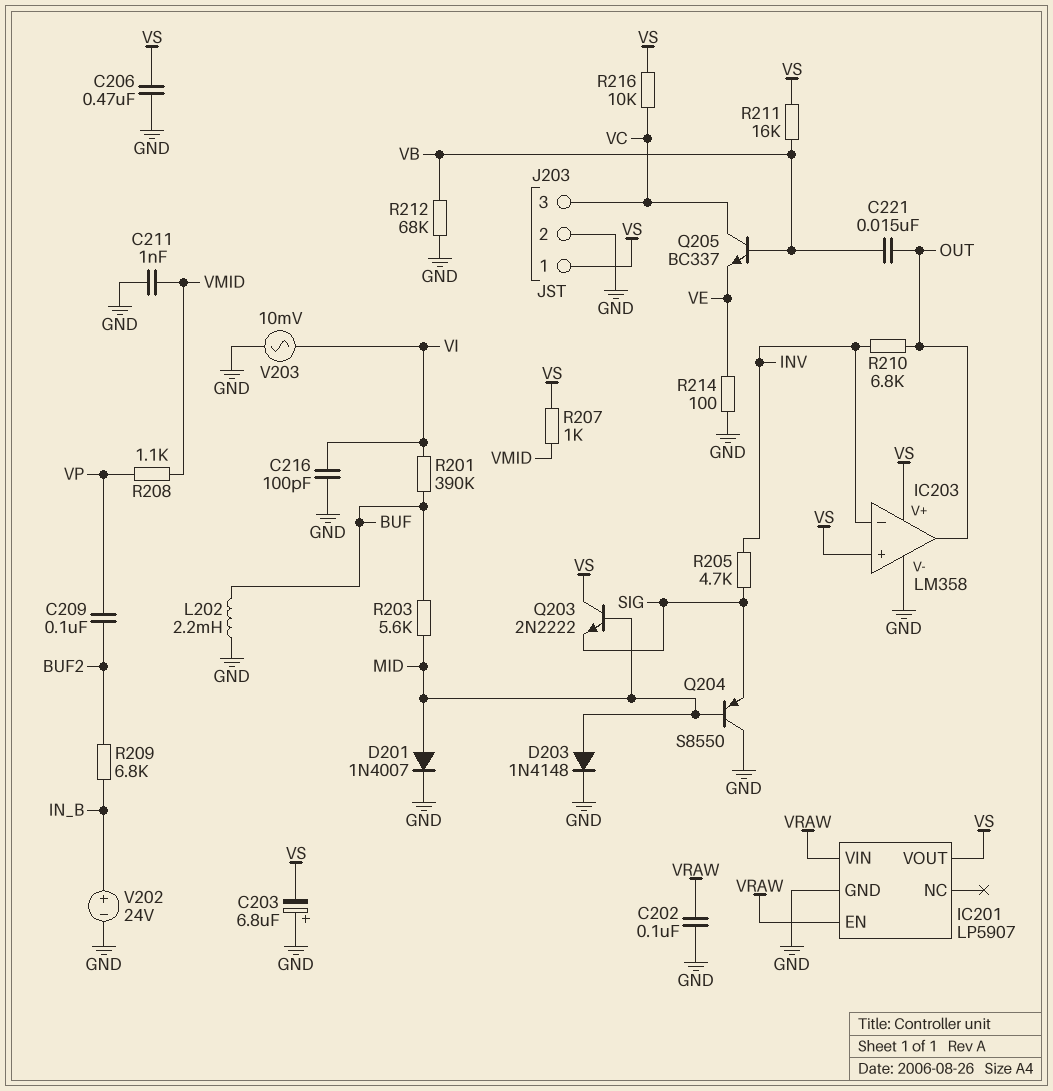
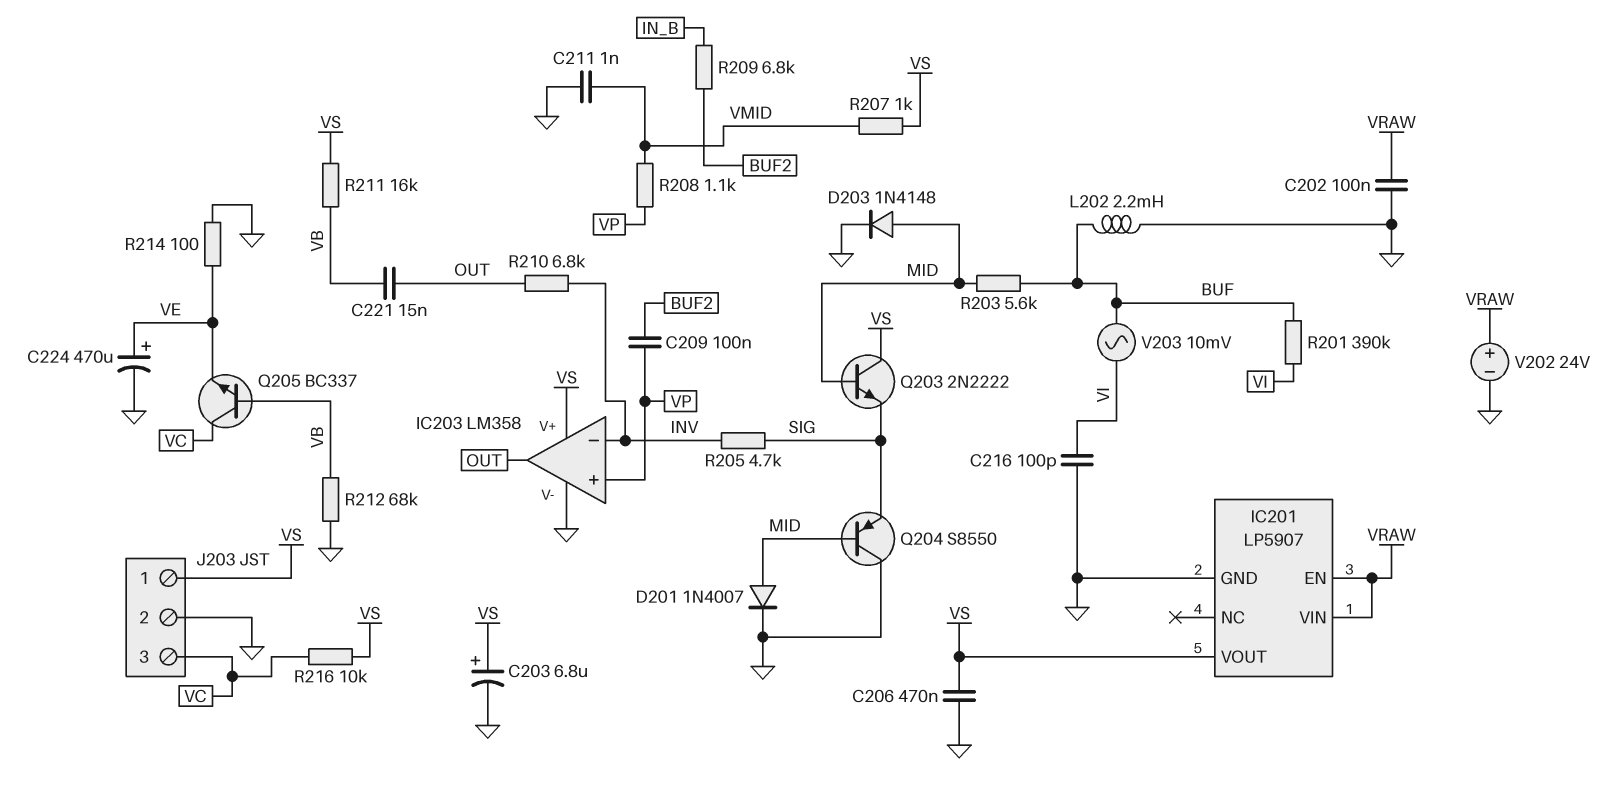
C203: 6.8uF (plus GND, minus VS) -> 6.8uF (plus VS, minus GND)
C224: none -> 470uF (plus VE, minus GND)
IC203 pin in+: VS -> VP
V202: 24V (plus IN_B, minus GND) -> 24V (plus VRAW, minus GND)
V203: AC 10mV (GND, VI) -> AC 10mV (BUF, VI)

